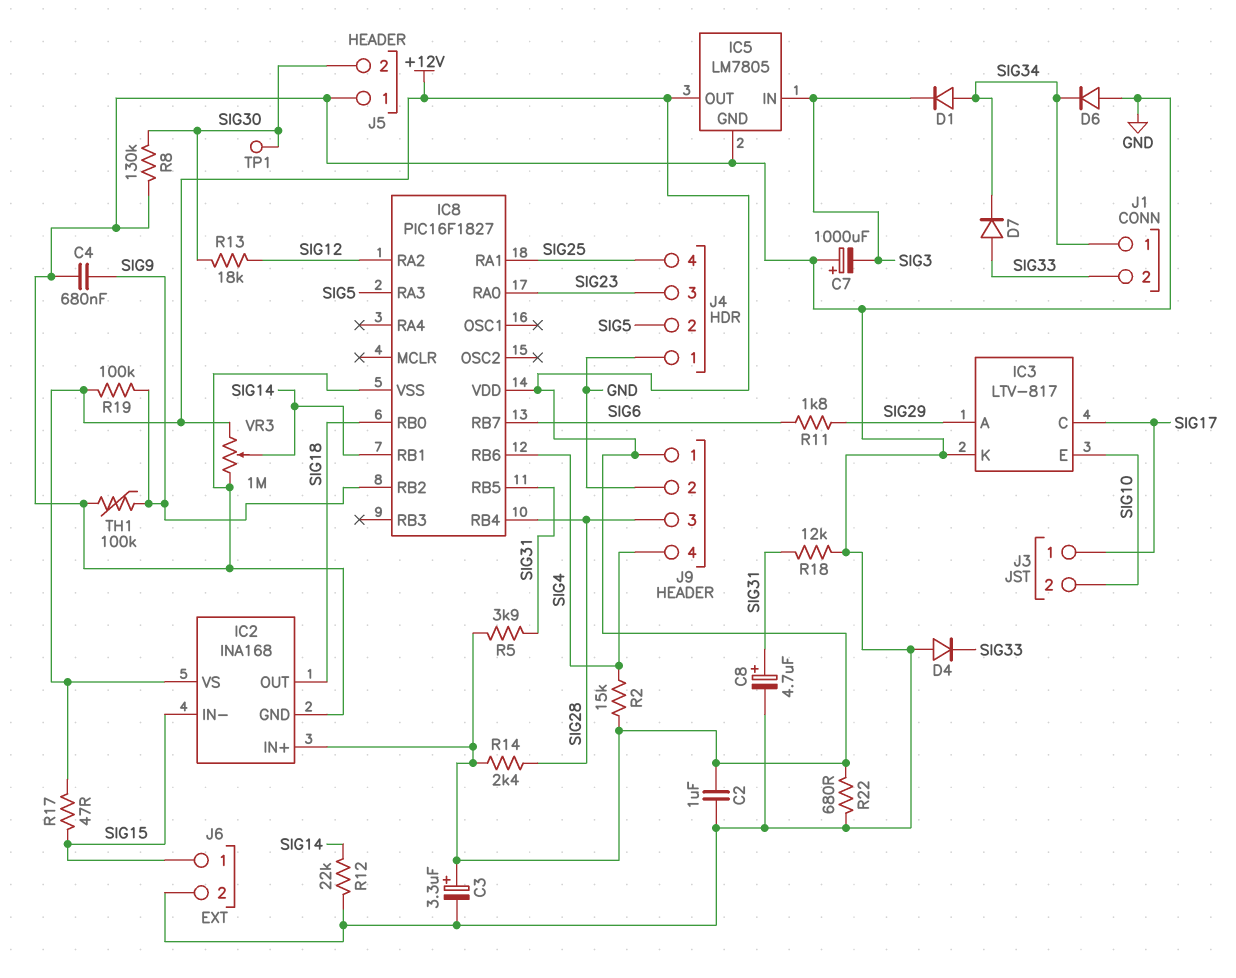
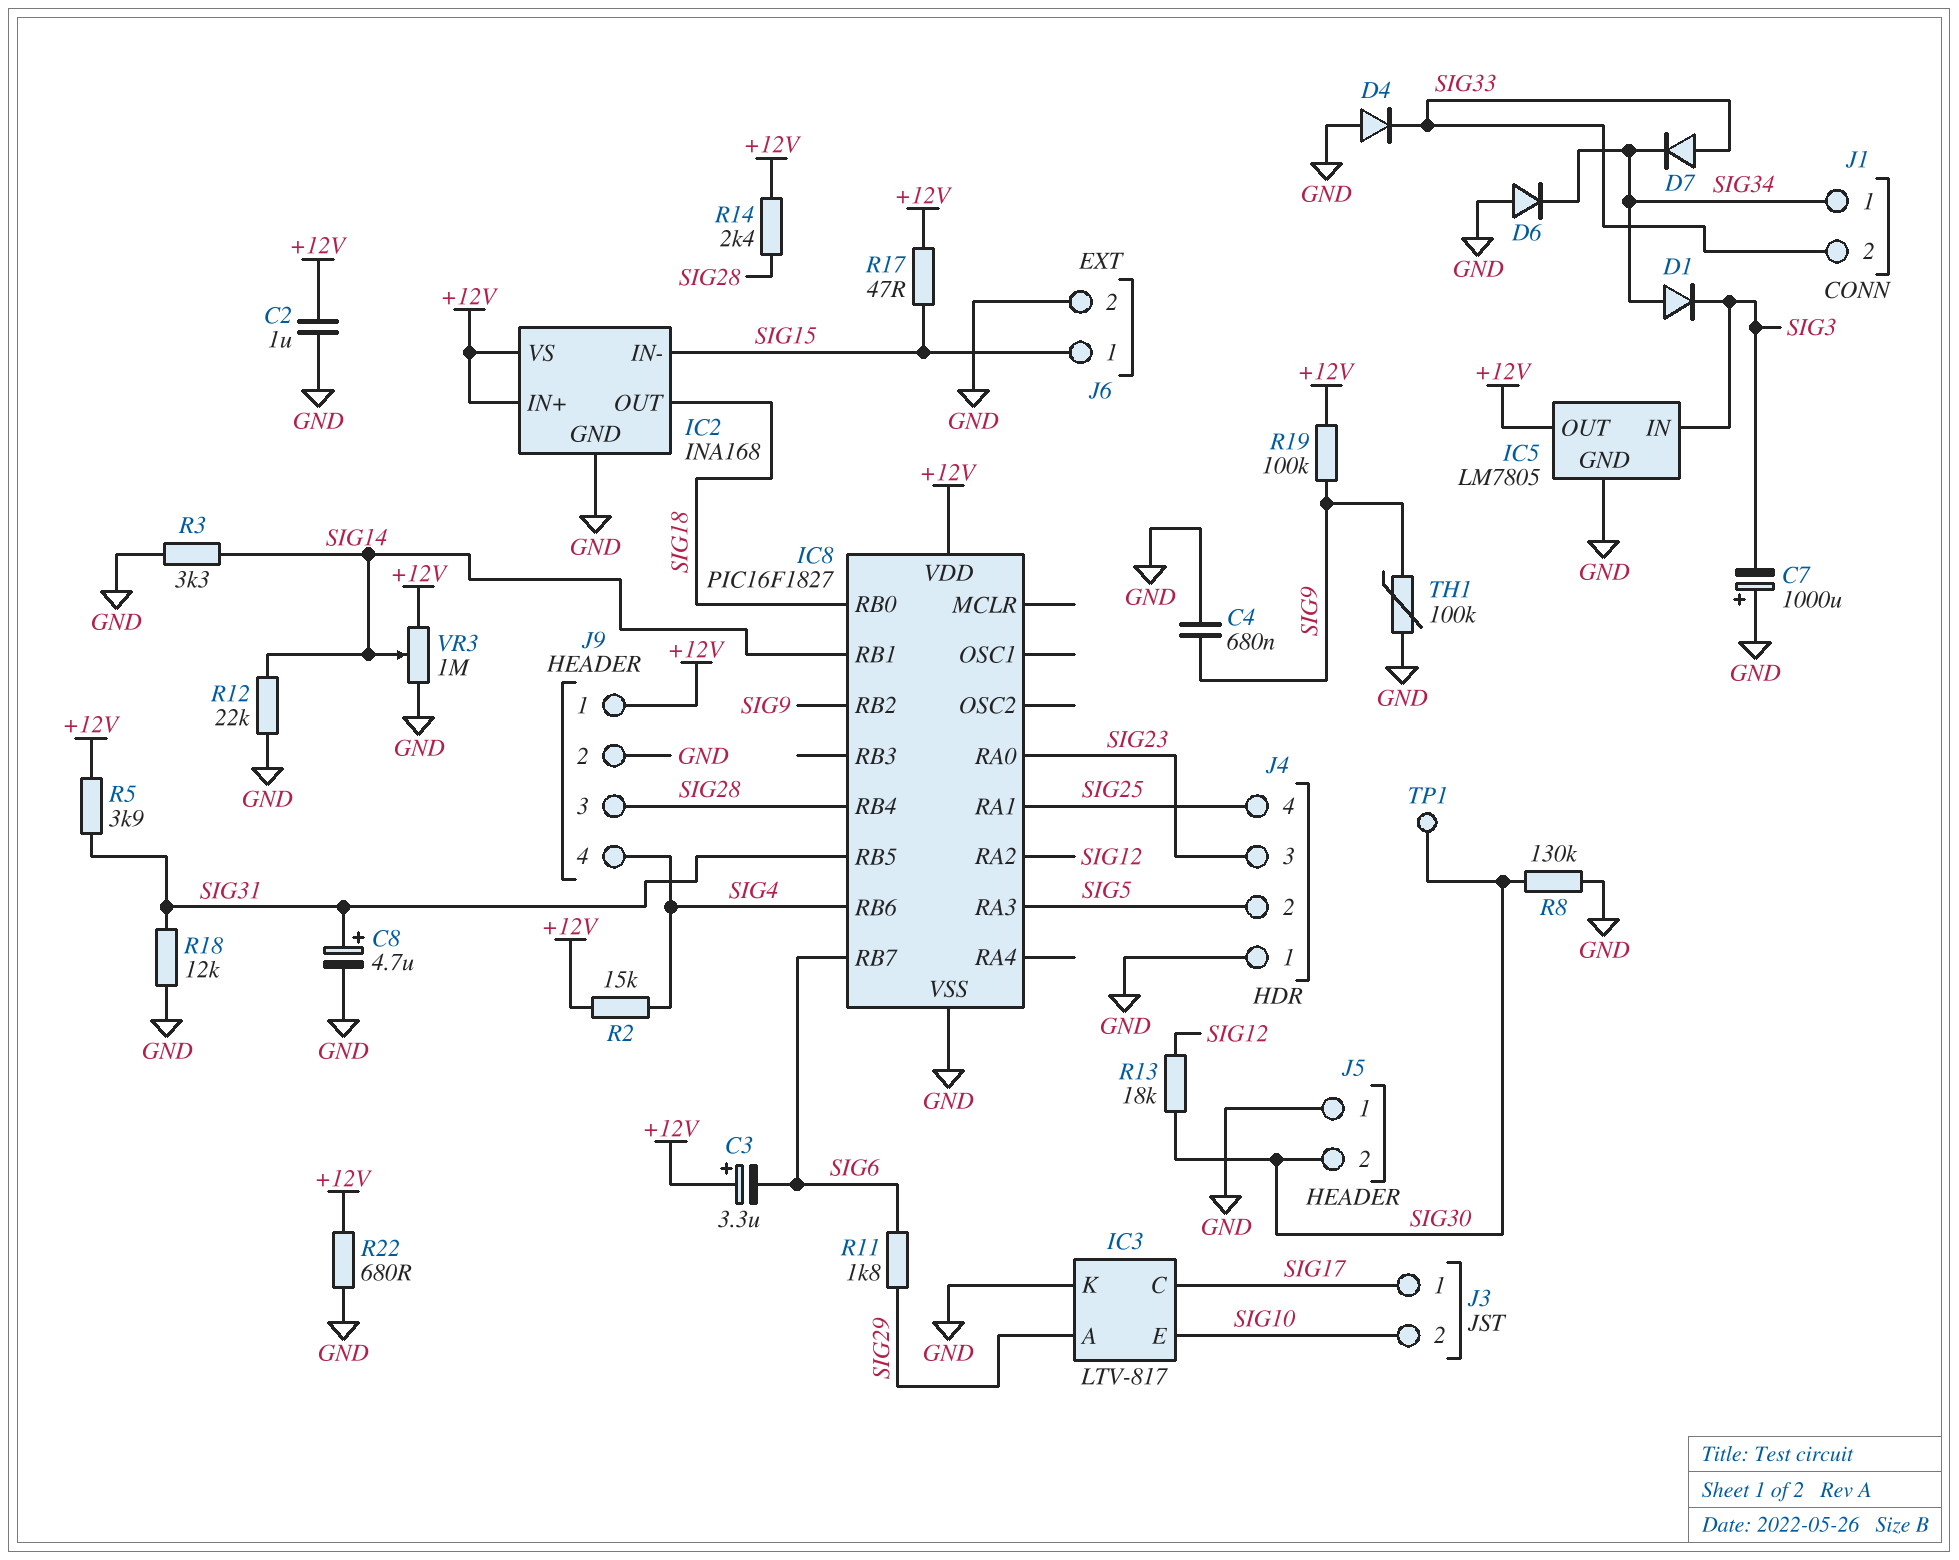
C3: 3.3uF (plus +12V, minus GND) -> 3.3uF (plus +12V, minus SIG6)
R3: none -> 3.3k (GND, SIG14)

